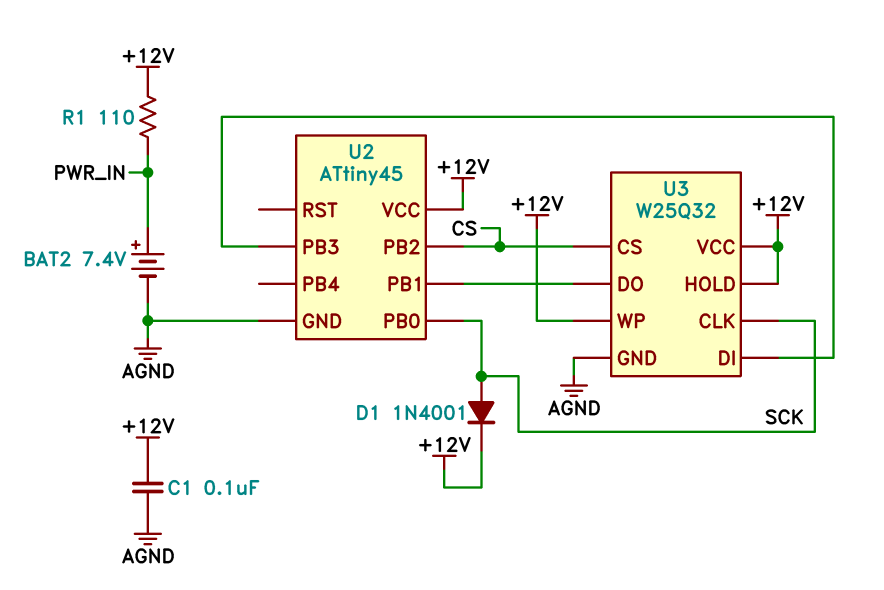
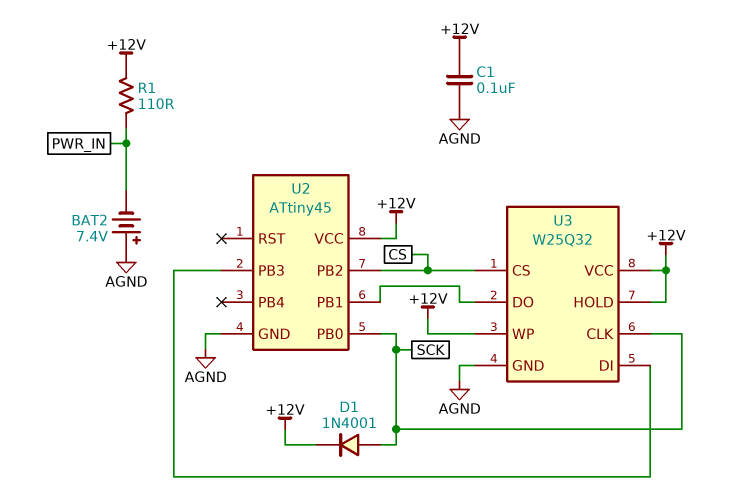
BAT2: 7.4V (plus PWR_IN, minus AGND) -> 7.4V (plus AGND, minus PWR_IN)

